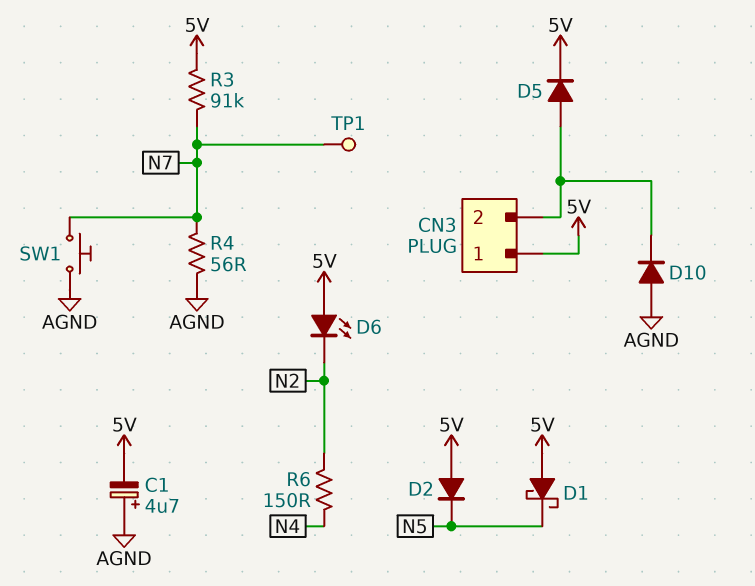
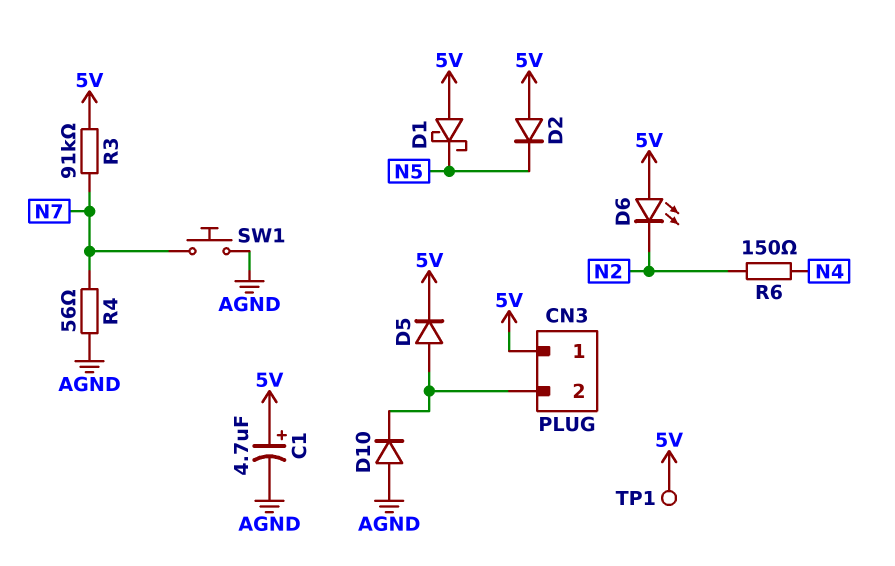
C1: 4.7uF (plus AGND, minus 5V) -> 4.7uF (plus 5V, minus AGND)
TP1: test point (N7) -> test point (5V)

